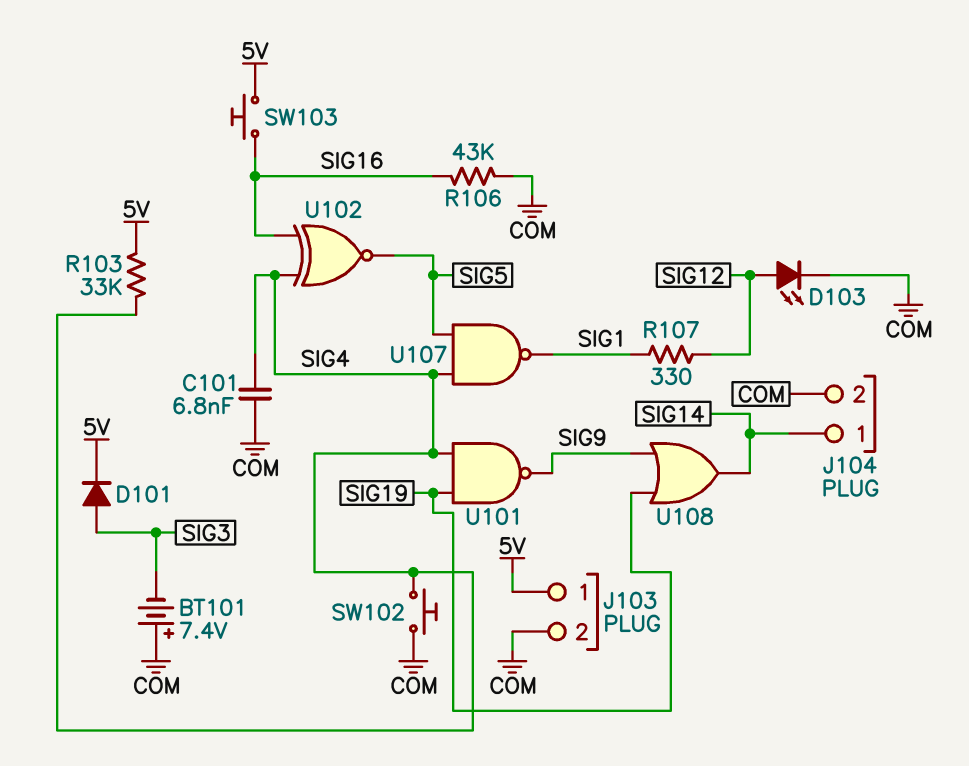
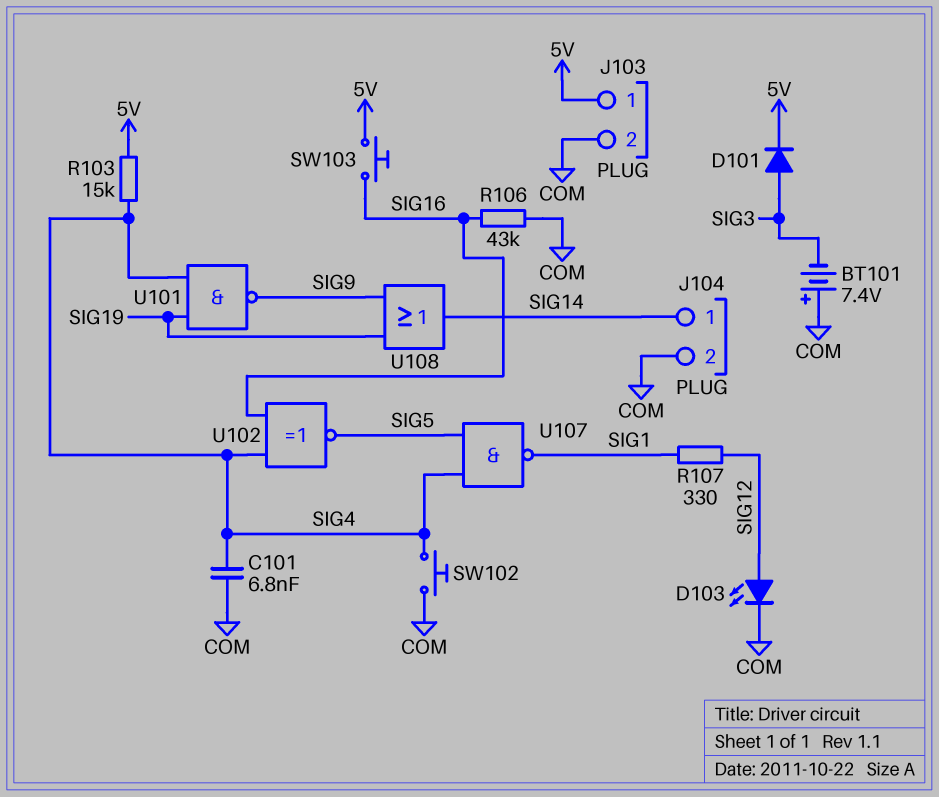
R103: 33k (5V, SIG4) -> 15k (5V, SIG4)

